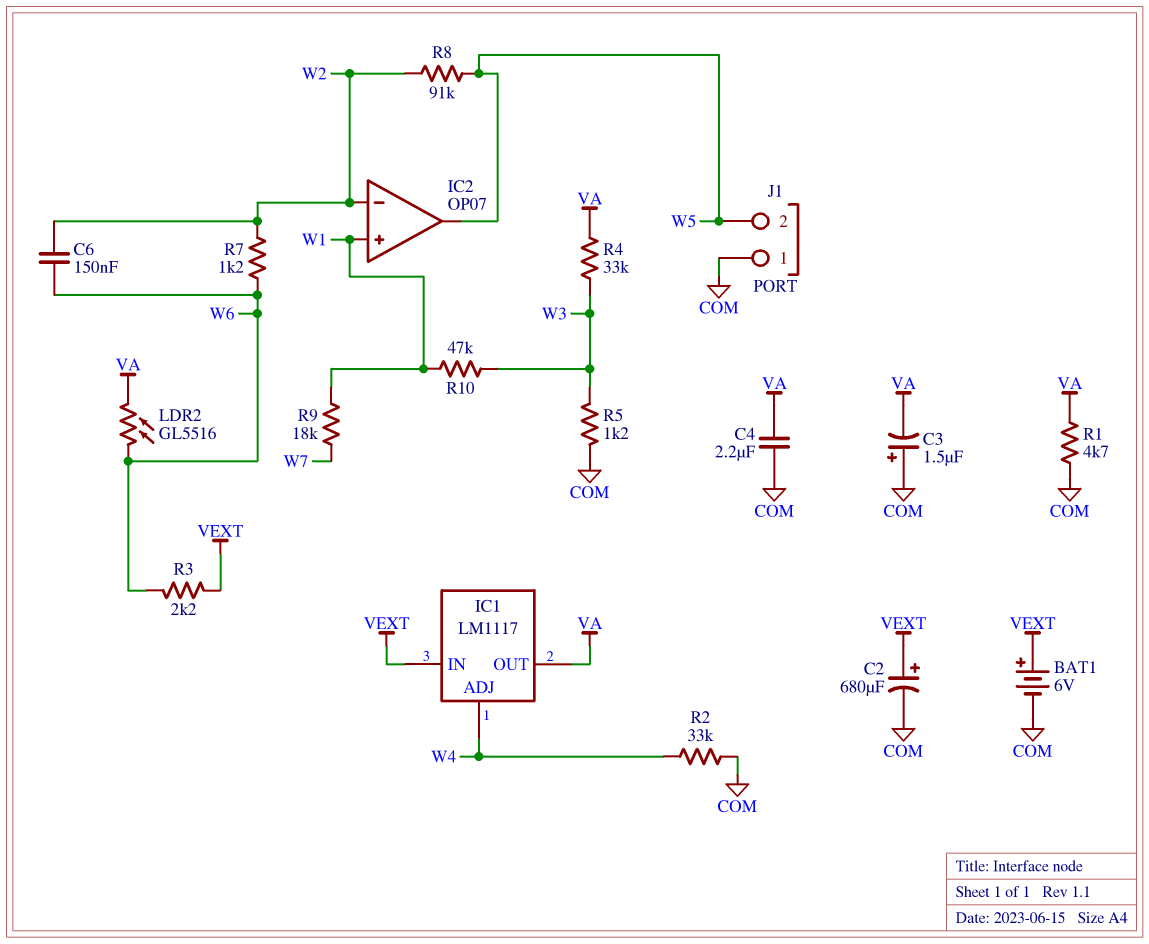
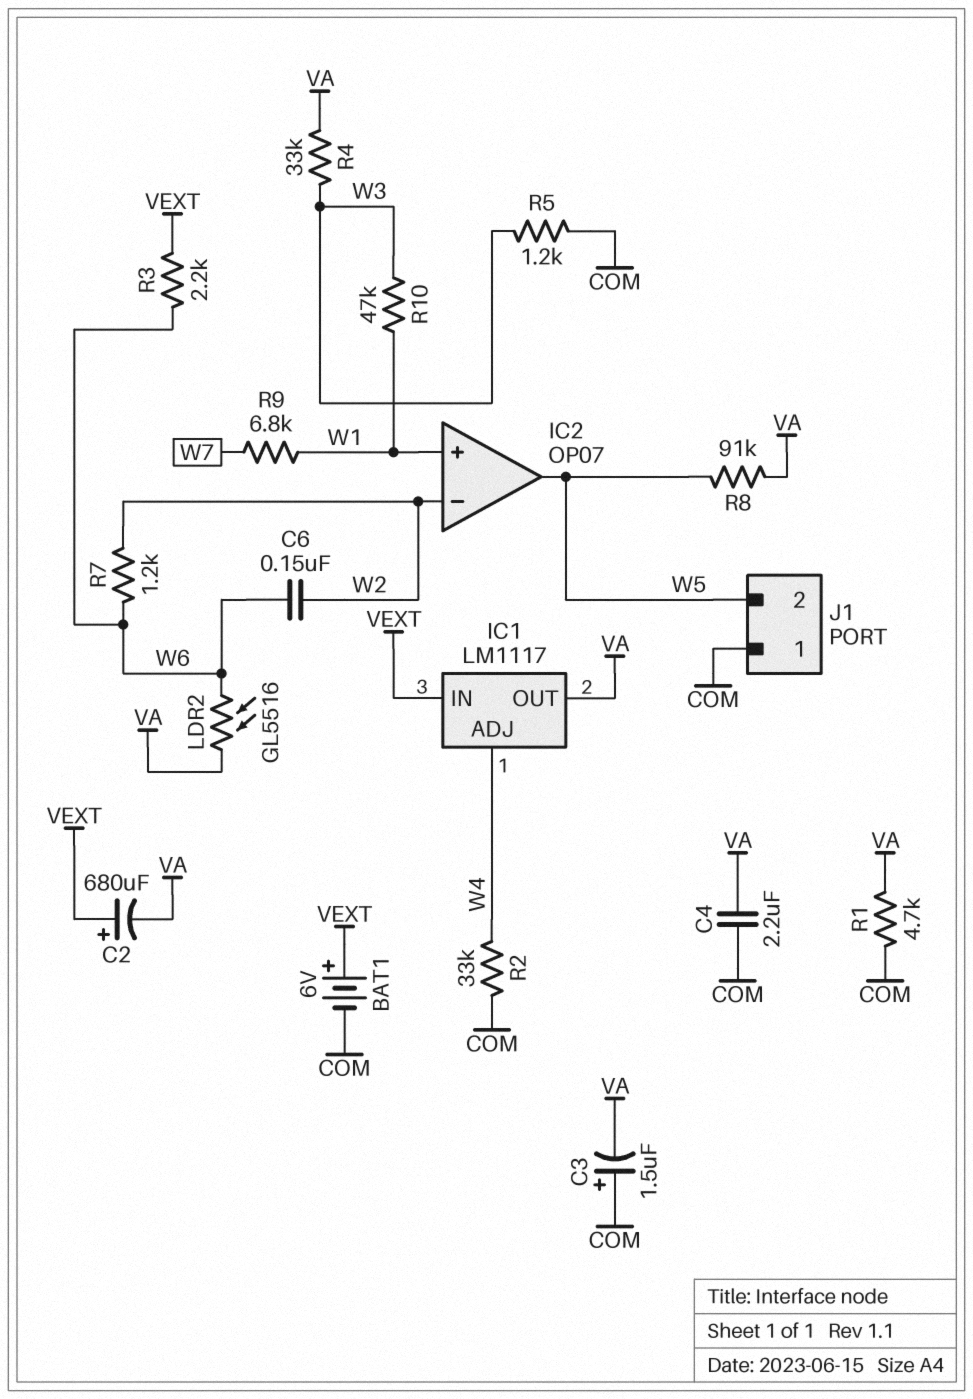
C2: 680uF (plus VEXT, minus COM) -> 680uF (plus VEXT, minus VA)
R8: 91k (W2, W5) -> 91k (VA, W5)
R9: 18k (W1, W7) -> 6.8k (W1, W7)

